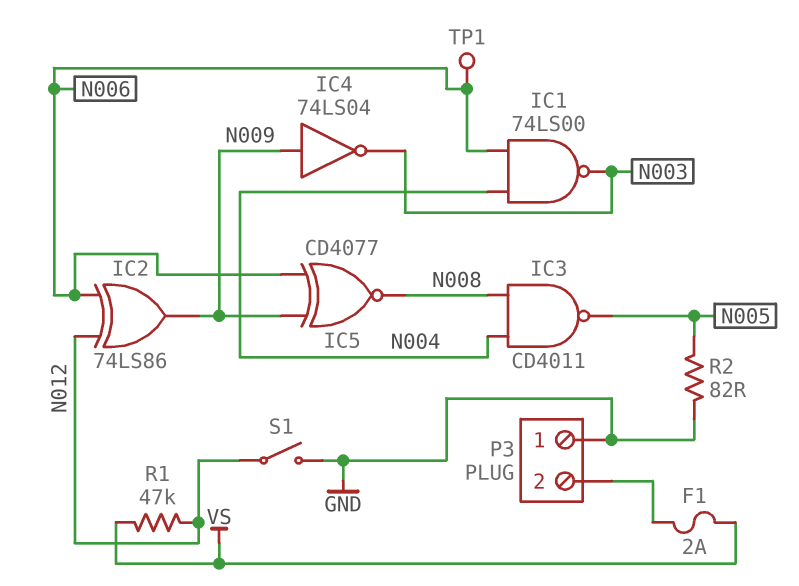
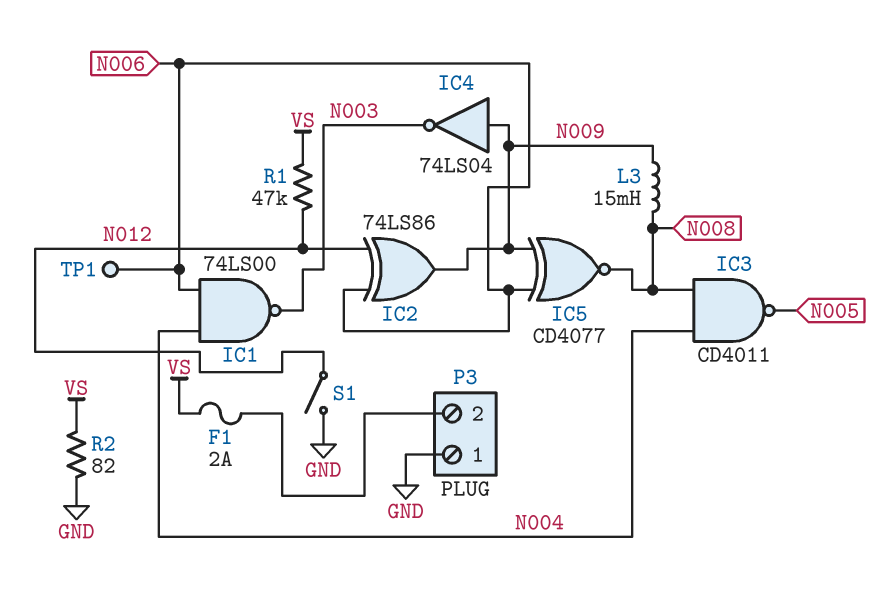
L3: none -> 15mH (N008, N009)
R2: 82 (GND, N005) -> 82 (GND, VS)

